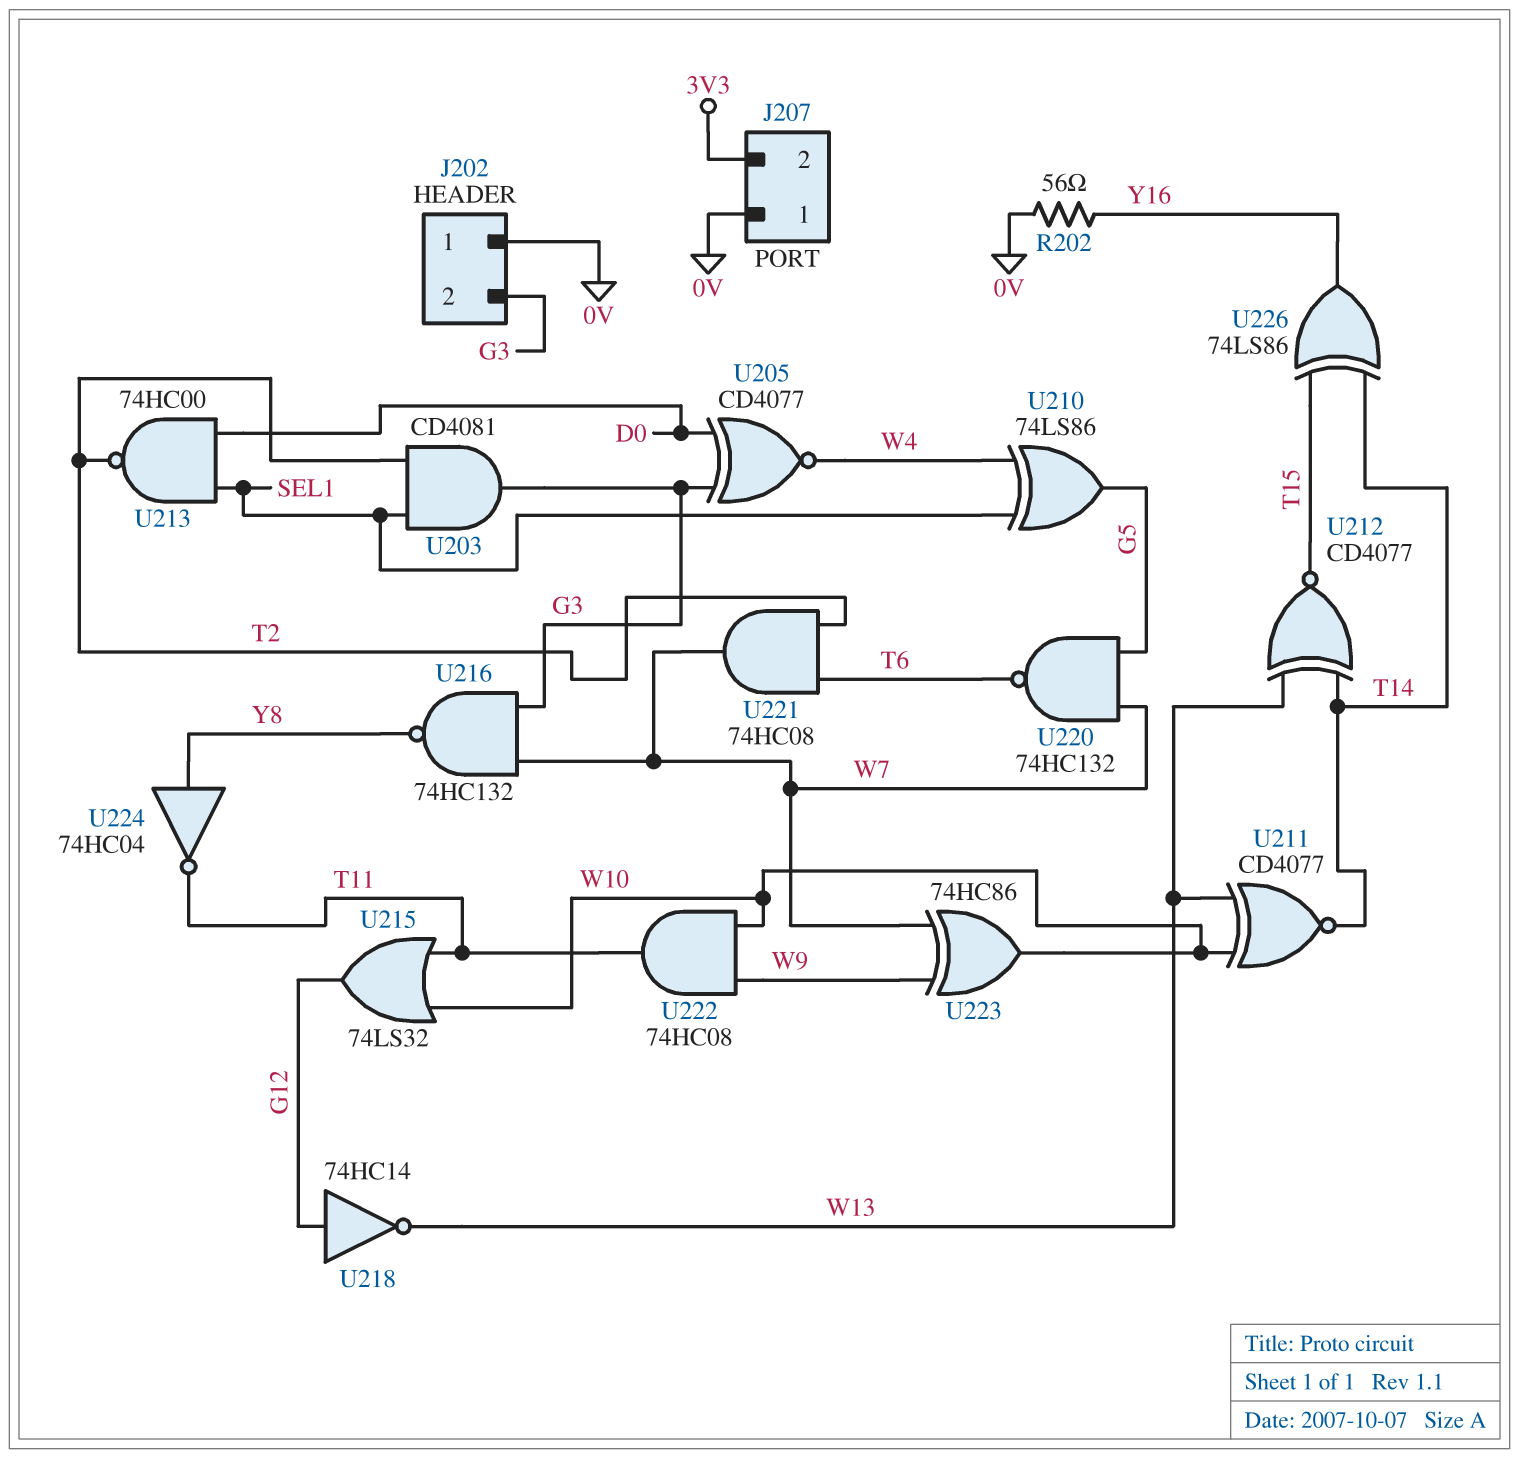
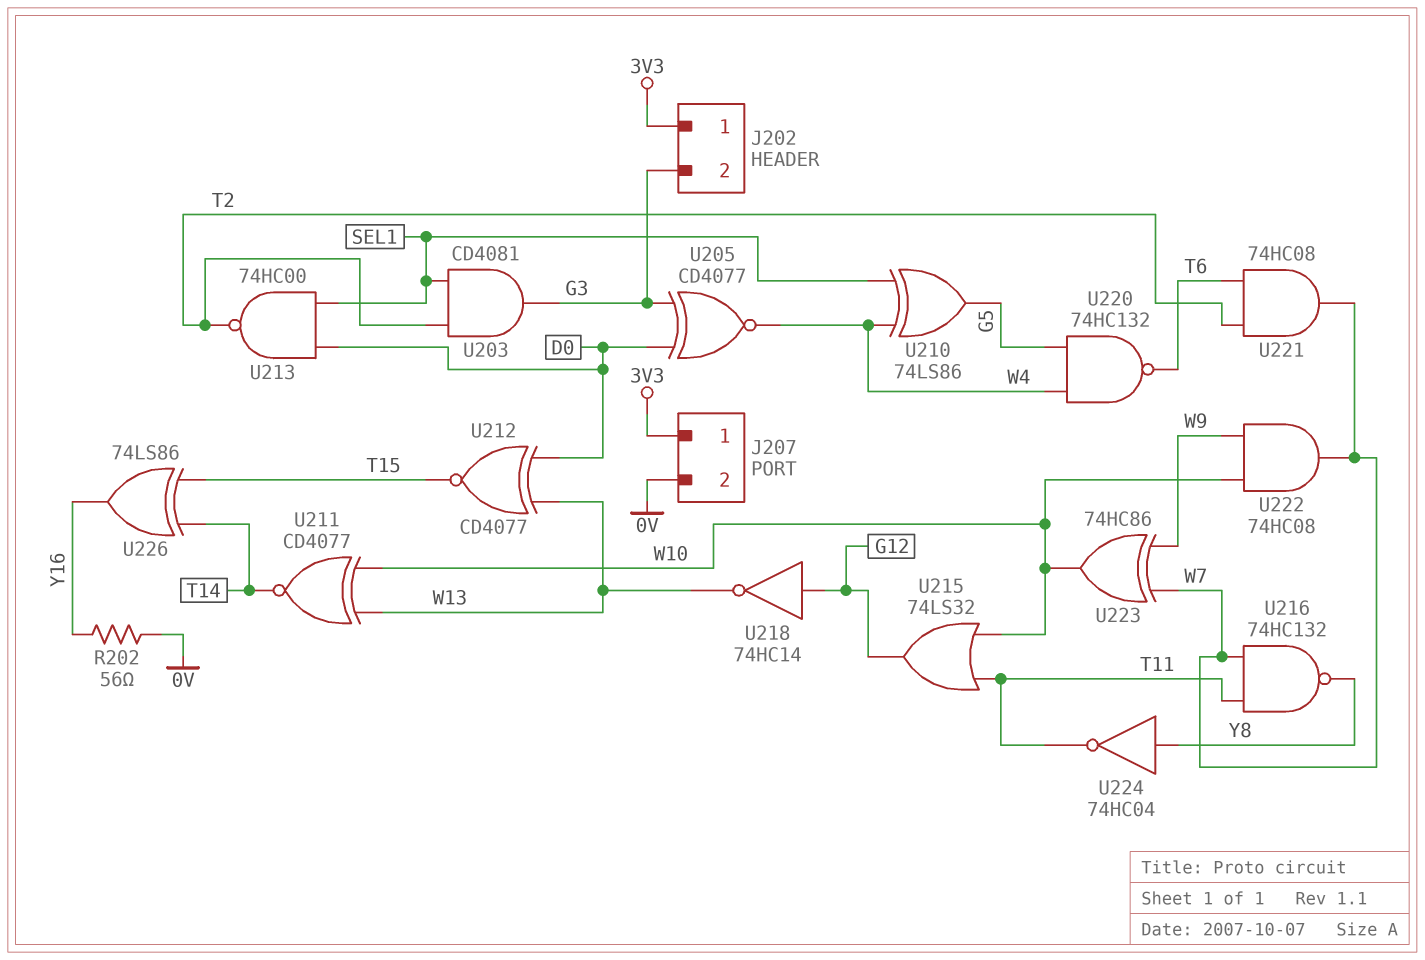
J202 pin 1: 0V -> 3V3
J207 pin 1: 0V -> 3V3
J207 pin 2: 3V3 -> 0V
U212: XNOR CD4077 (in T14, in W13, out T15) -> XNOR CD4077 (in D0, in W13, out T15)
U216: NAND 74HC132 (in G3, in W7, out Y8) -> NAND 74HC132 (in T11, in W7, out Y8)
U220: NAND 74HC132 (in G5, in W7, out T6) -> NAND 74HC132 (in G5, in W4, out T6)
U222: AND 74HC08 (in W9, in W10, out T11) -> AND 74HC08 (in W9, in W10, out W7)

